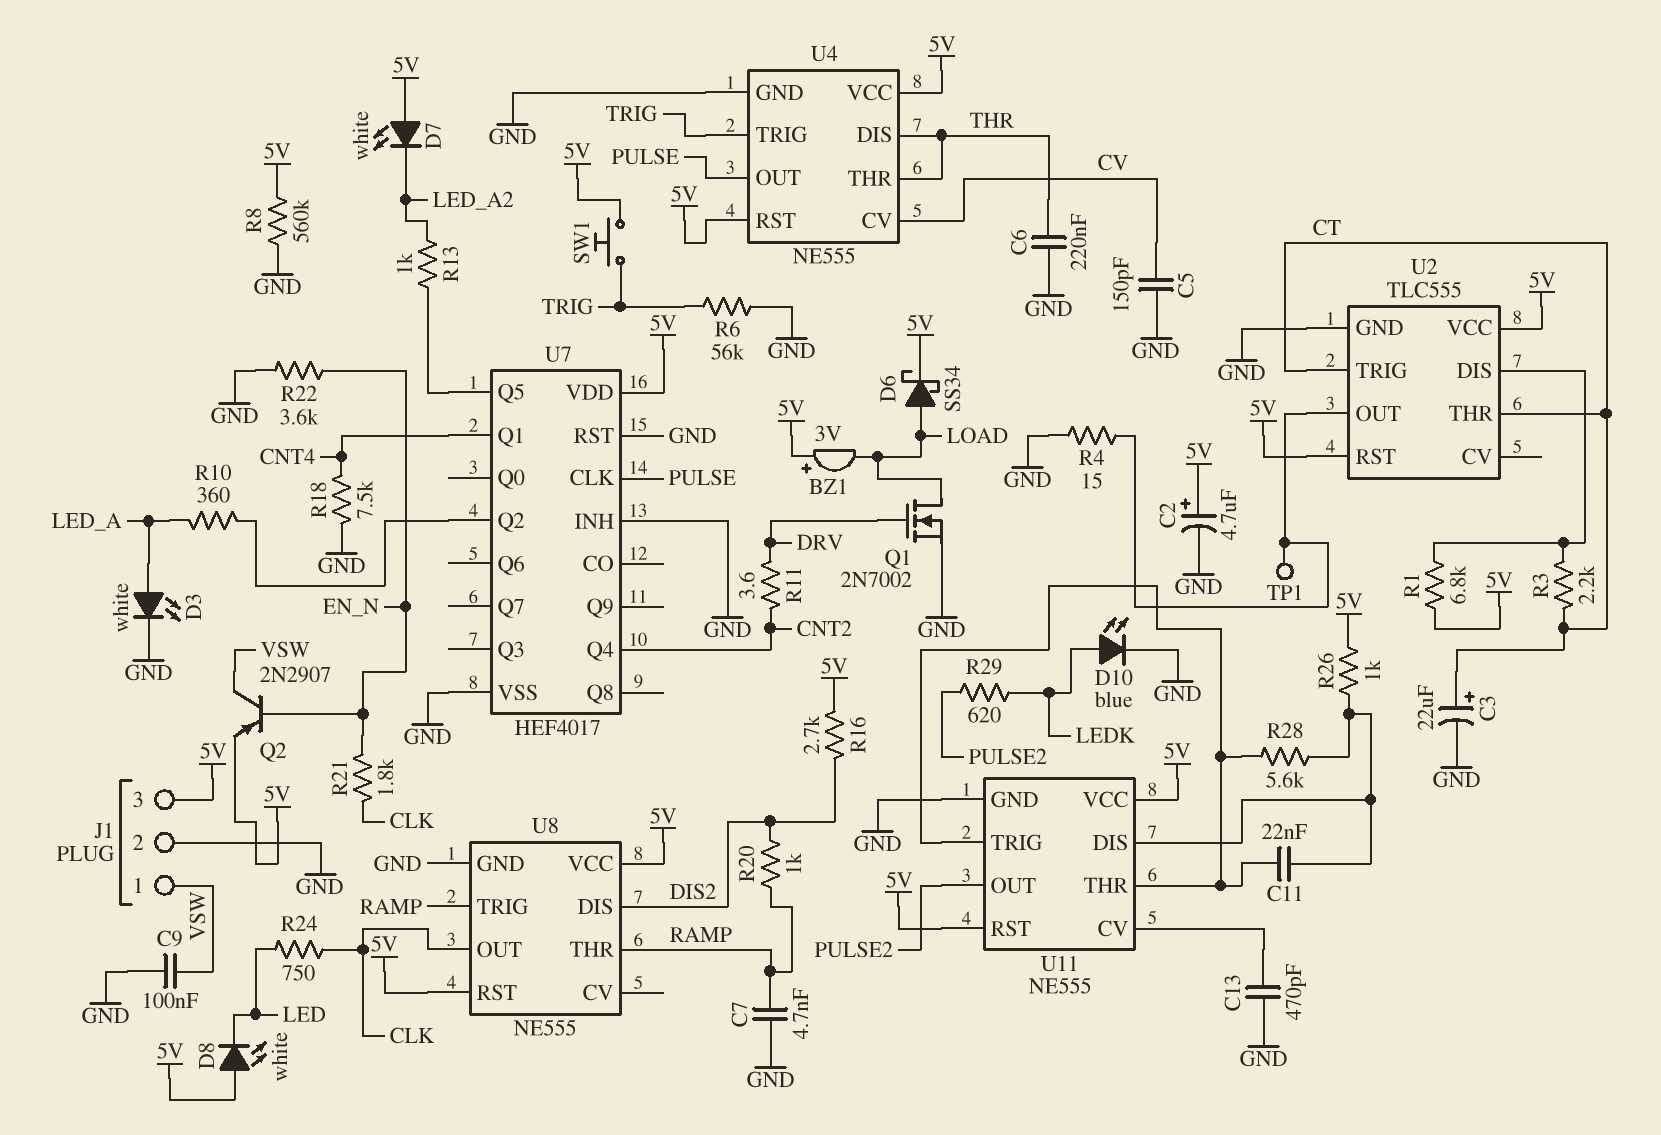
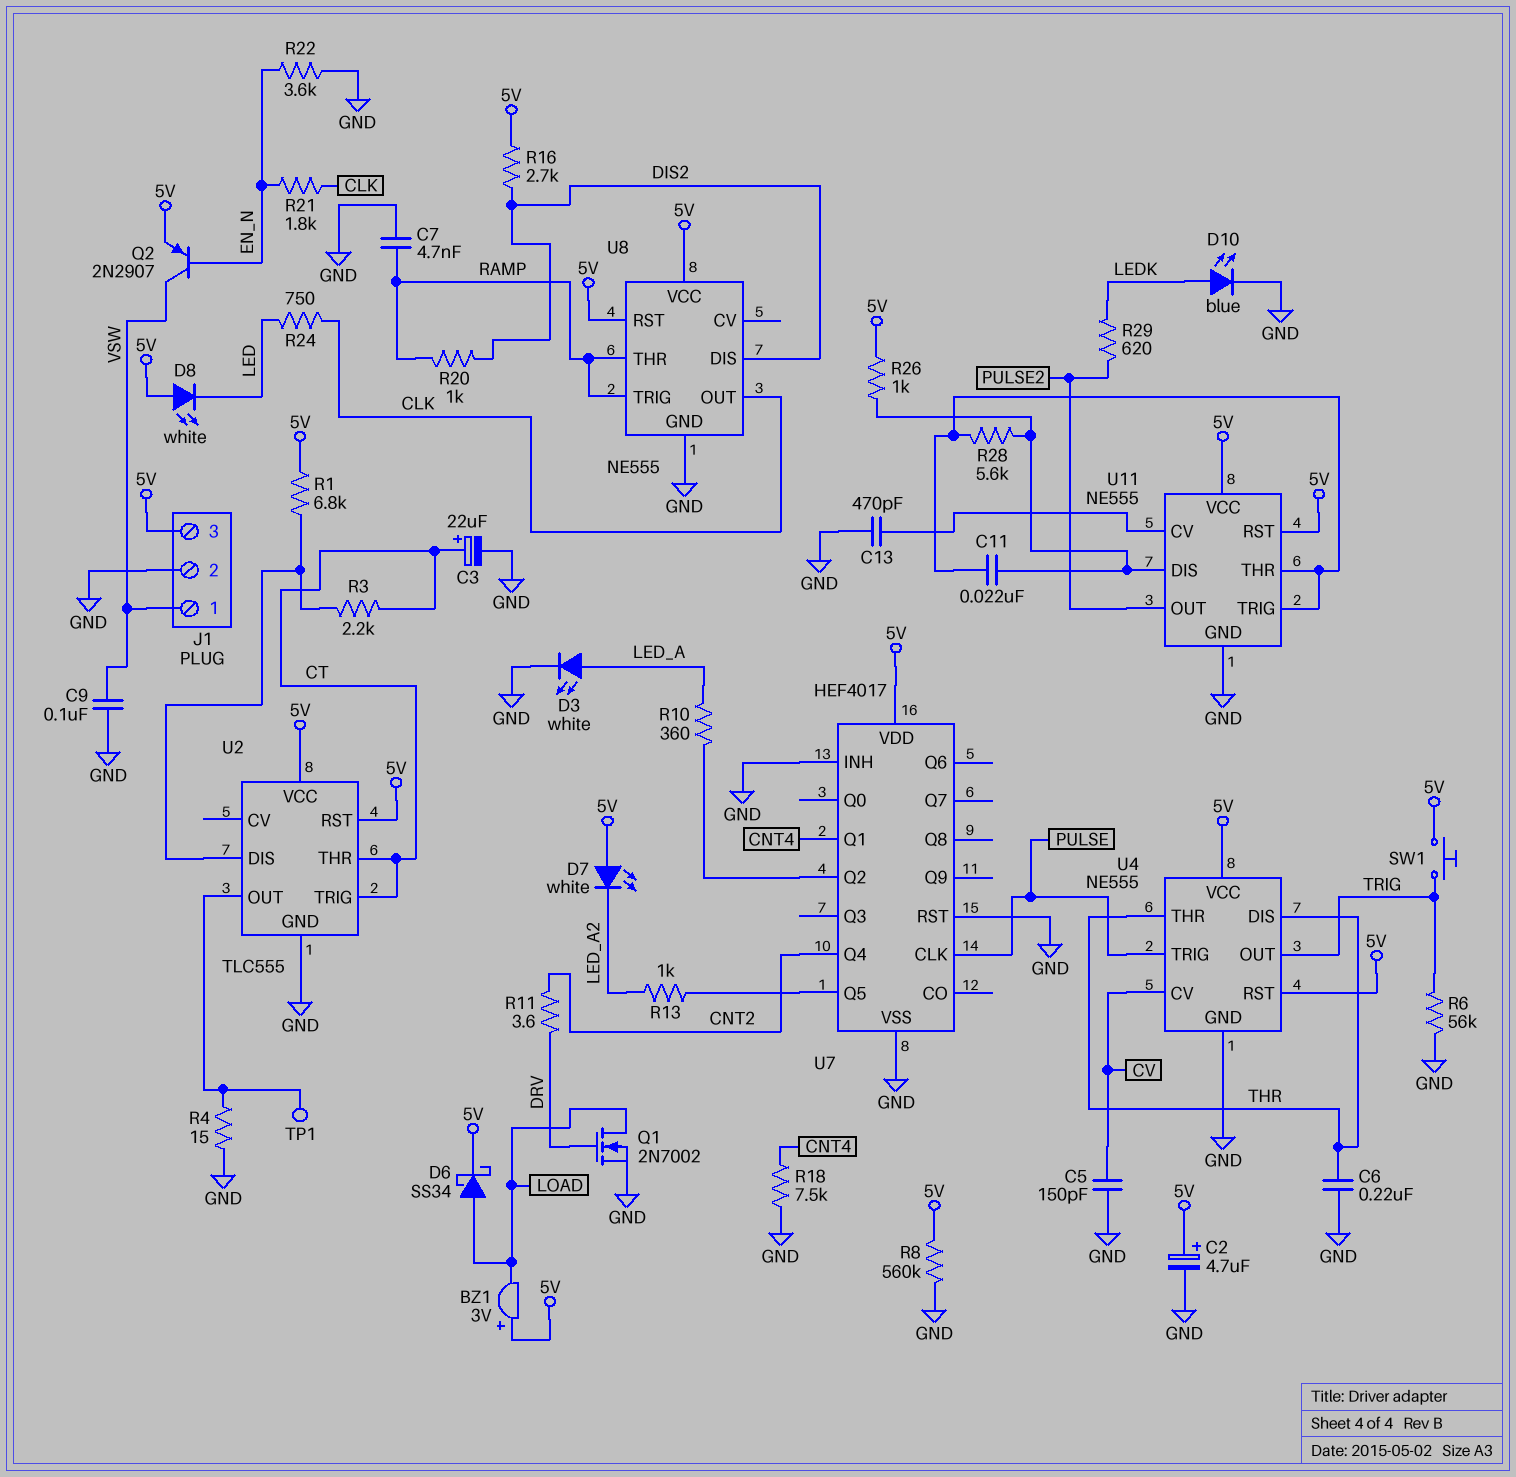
U4 pin OUT: PULSE -> TRIG
U4 pin TRIG: TRIG -> PULSE

